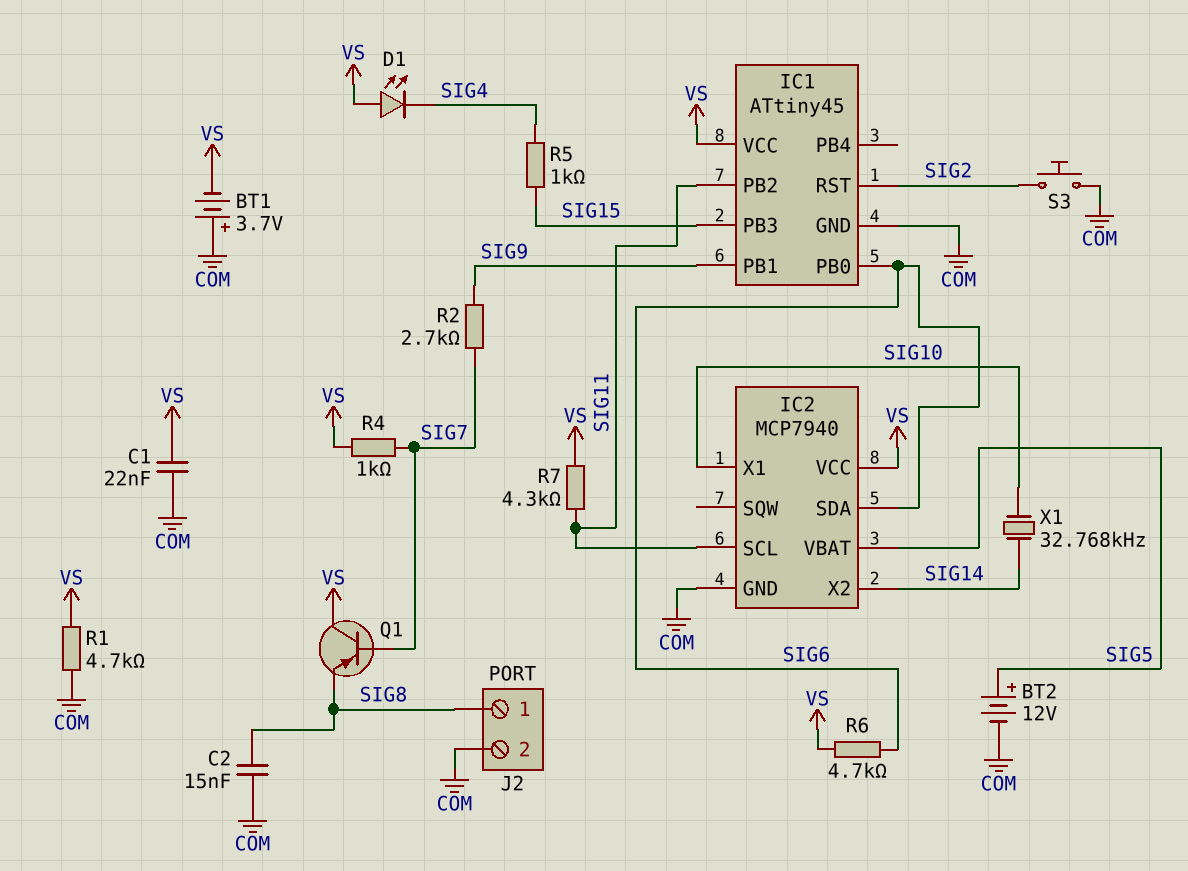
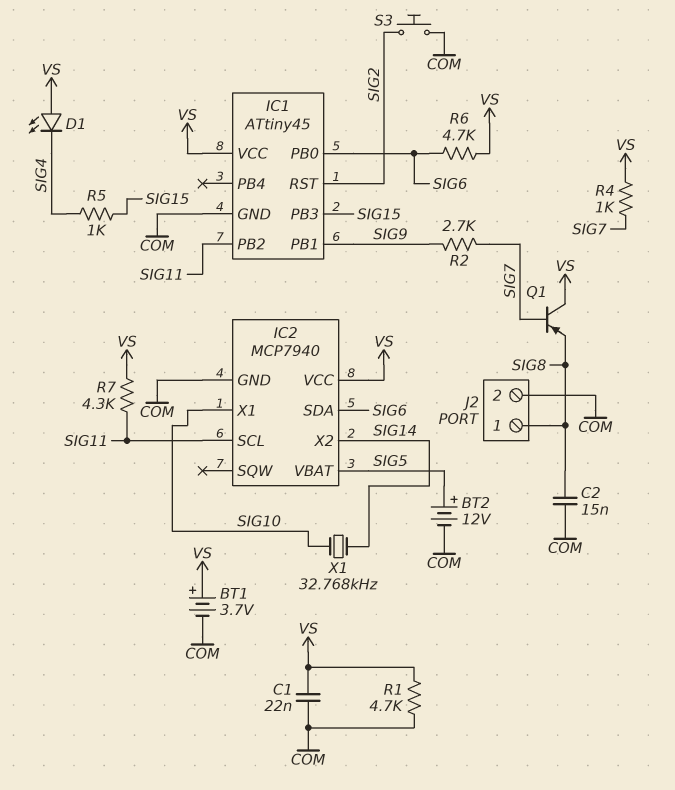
BT1: 3.7V (plus COM, minus VS) -> 3.7V (plus VS, minus COM)

